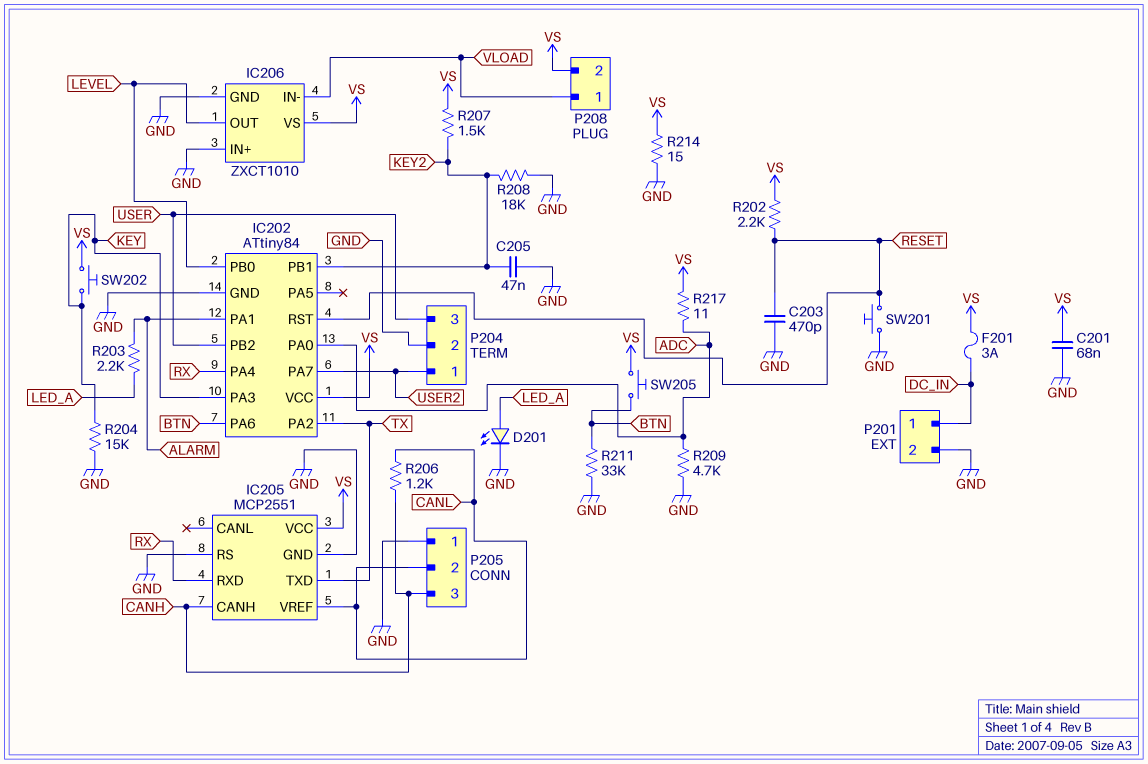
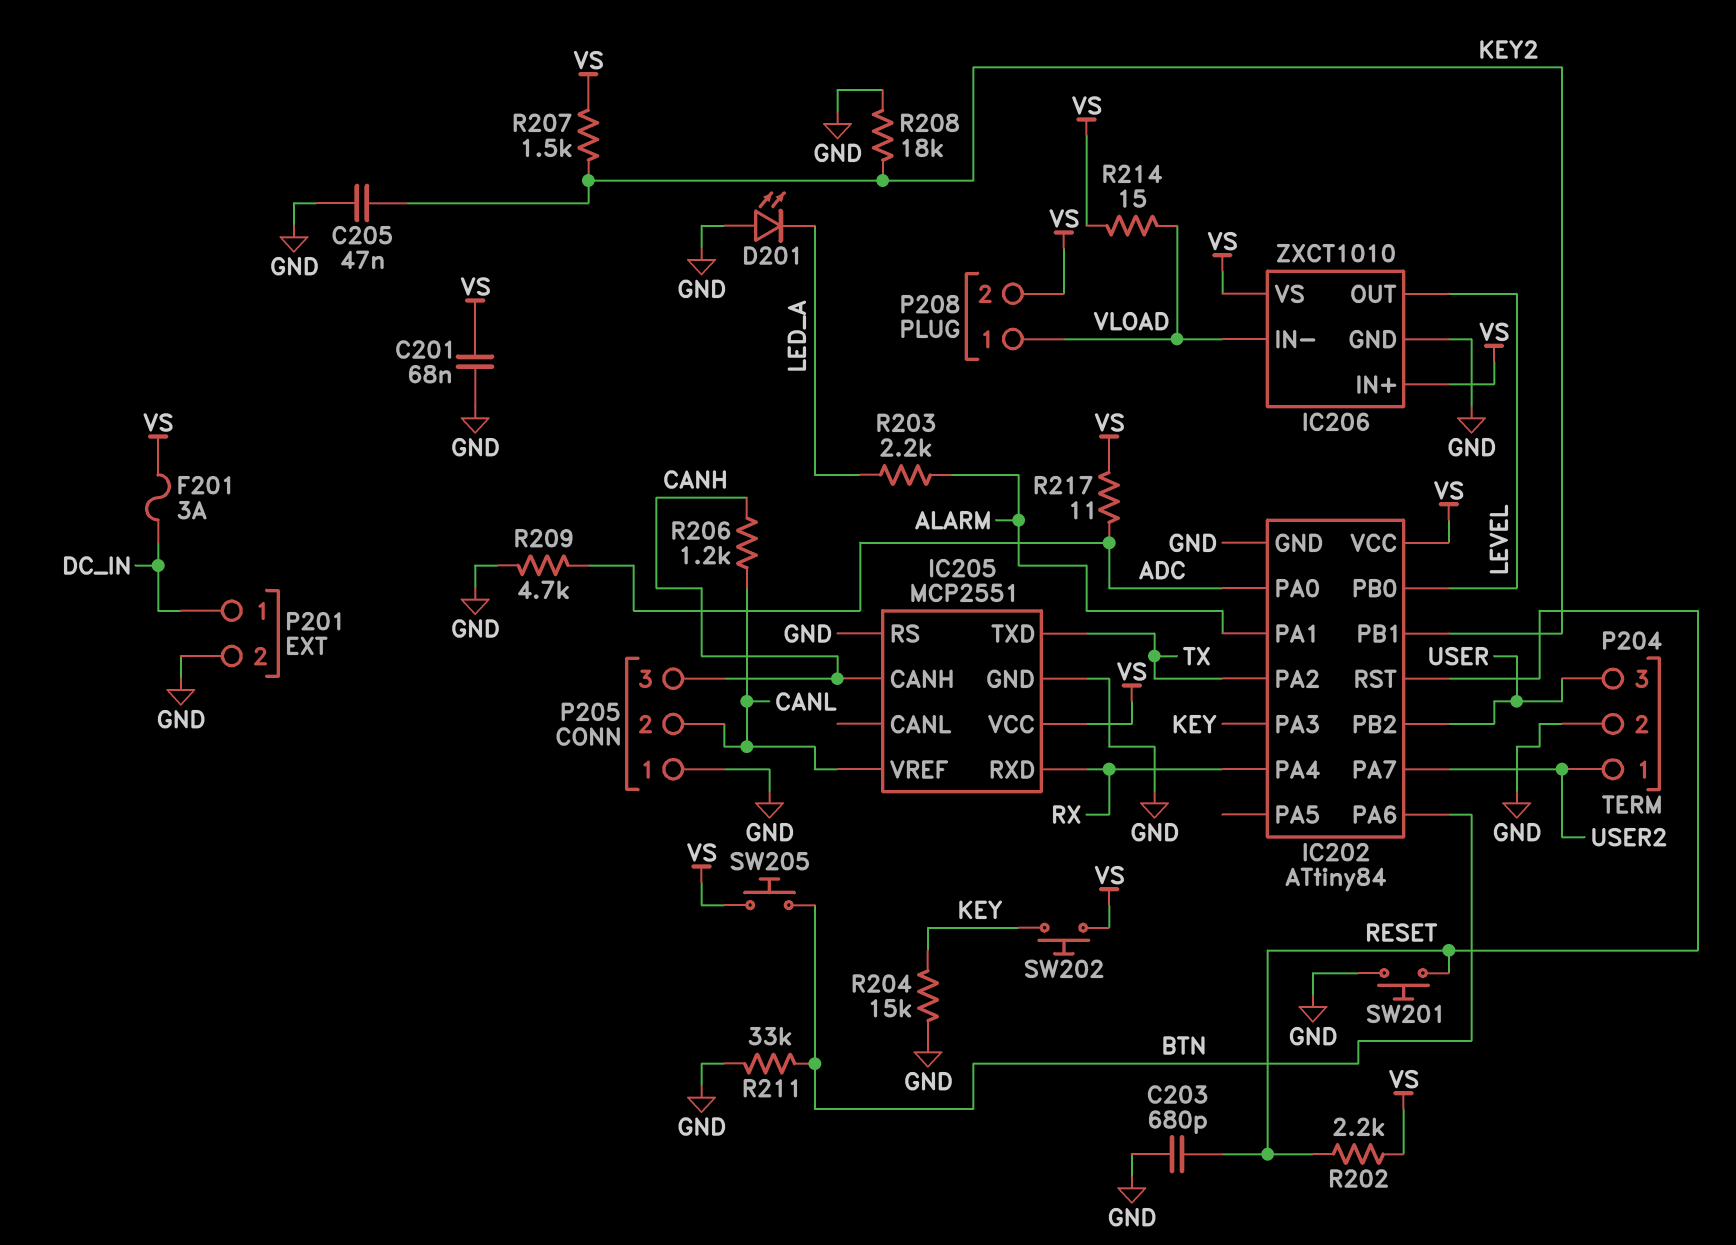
C203: 470pF (GND, RESET) -> 680pF (GND, RESET)
D201: LED (A LED_A, K GND) -> LED (A GND, K LED_A)
IC206 pin IN+: GND -> VS
R214: 15 (GND, VS) -> 15 (VLOAD, VS)

